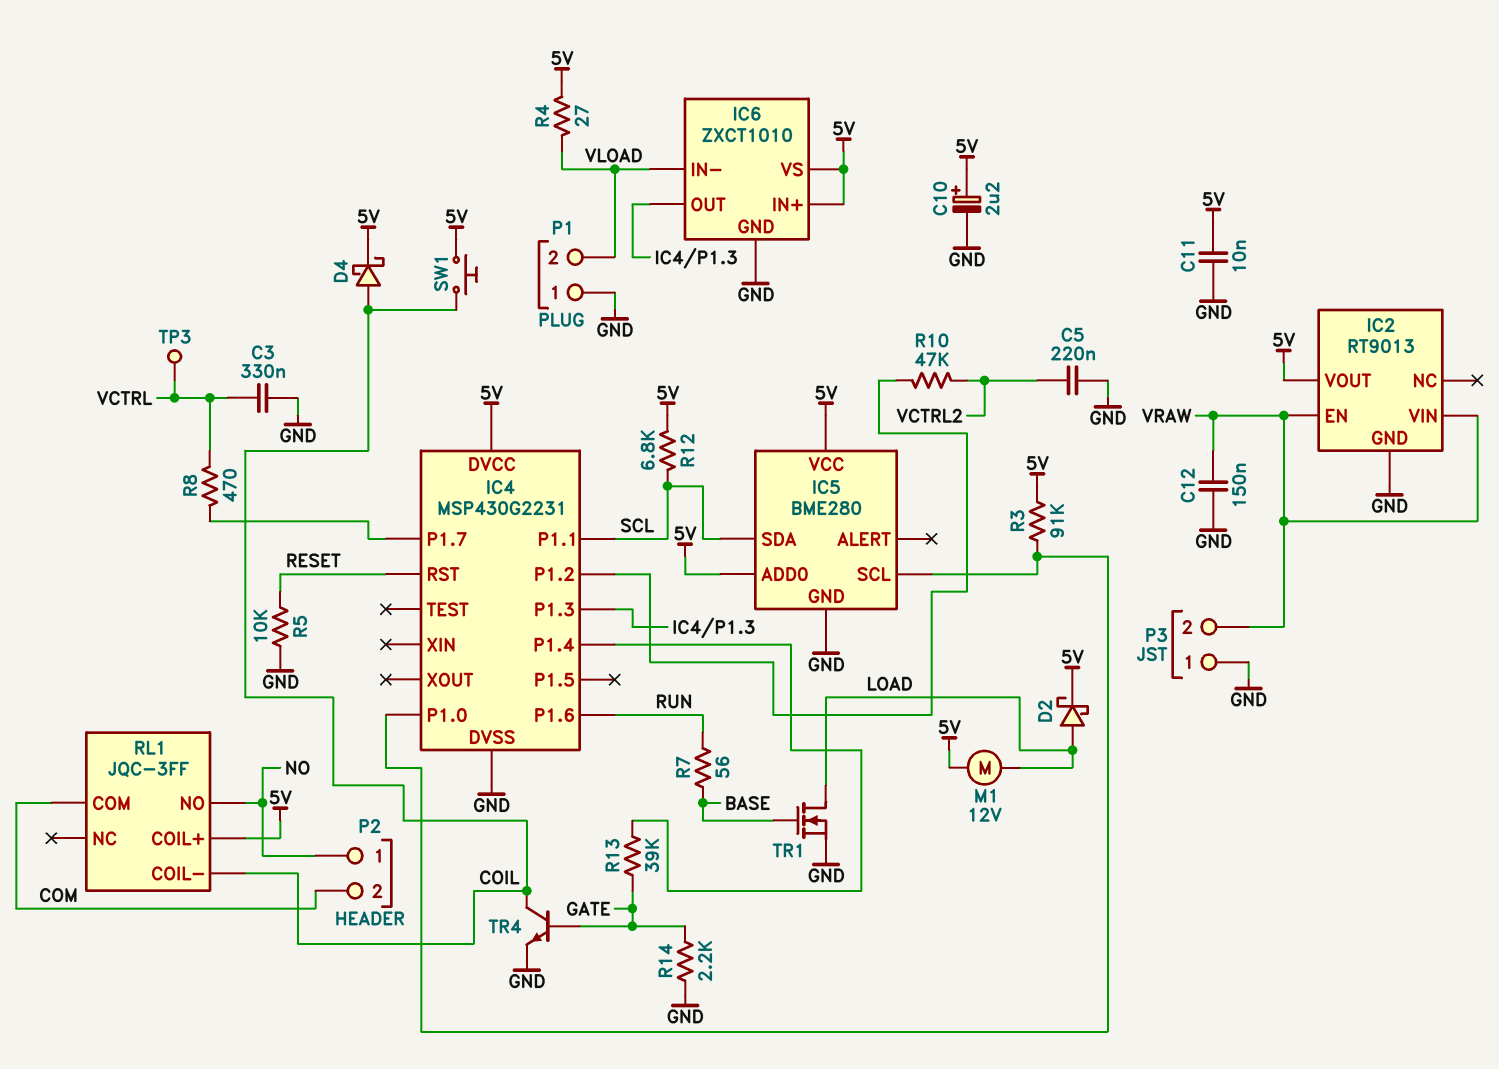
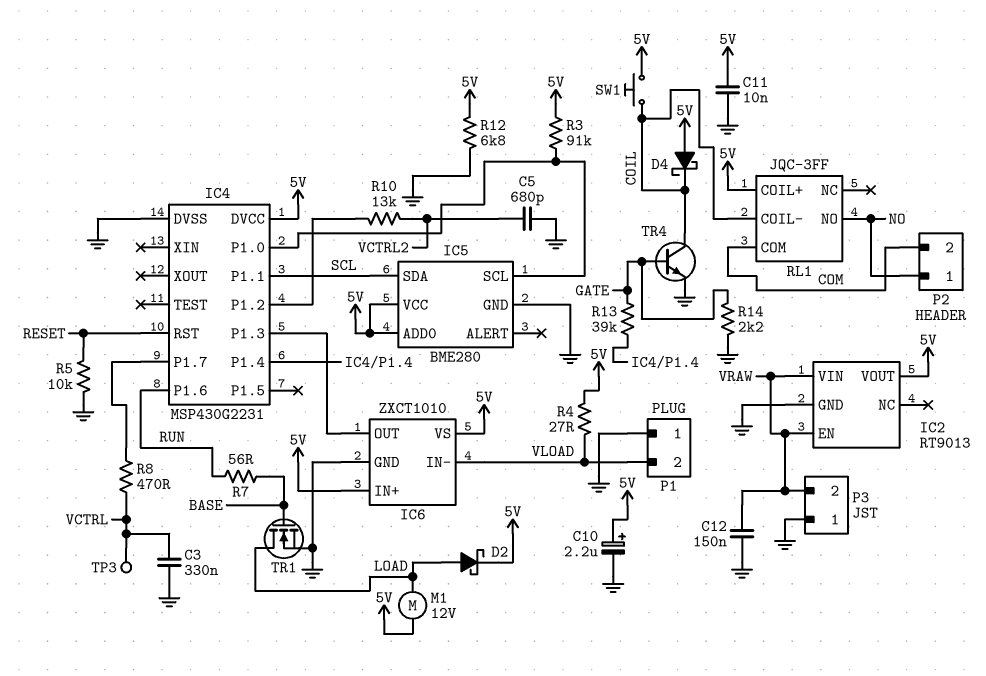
C5: 220nF (GND, VCTRL2) -> 680pF (GND, VCTRL2)
D4: schottky (A COIL, K 5V) -> schottky (A 5V, K COIL)
R10: 47k (IC4/P1.2, VCTRL2) -> 13k (IC4/P1.2, VCTRL2)
R12: 6.8k (5V, SCL) -> 6.8k (5V, GND)

